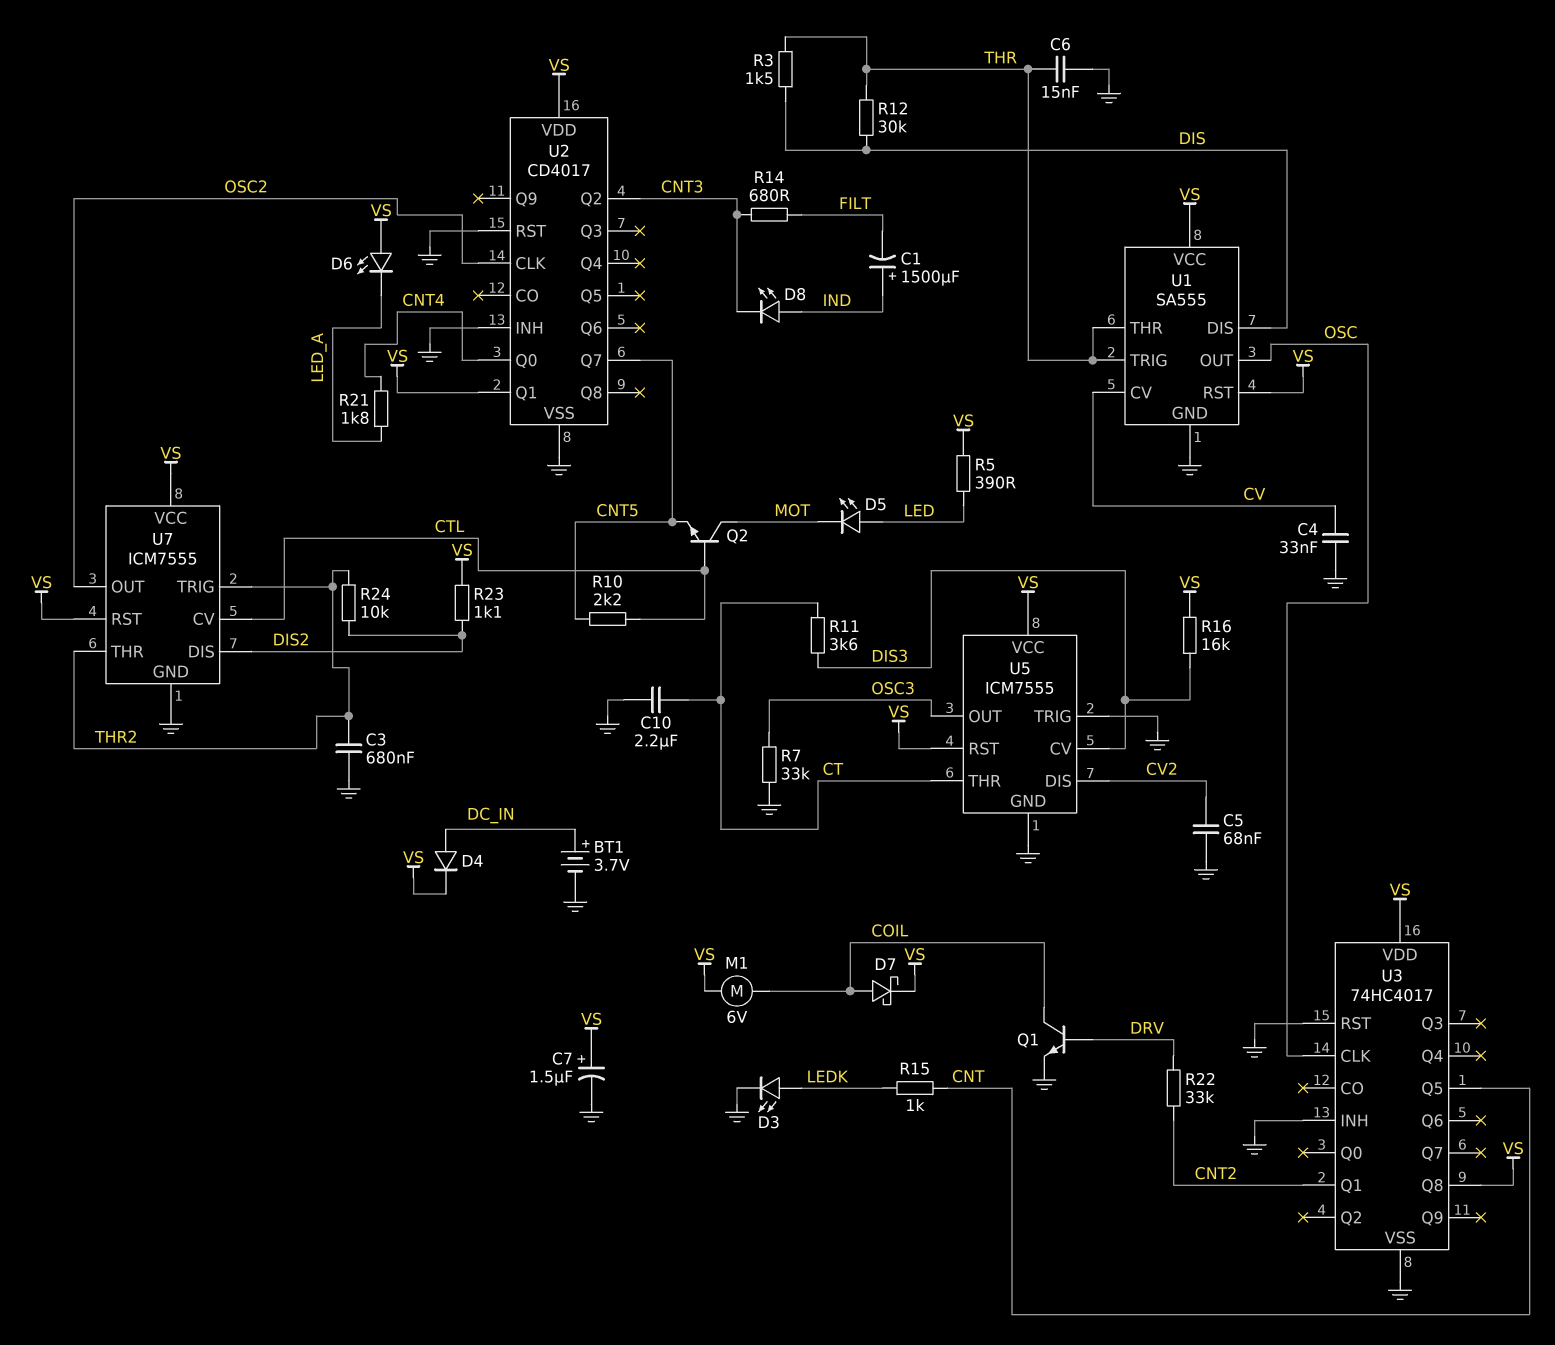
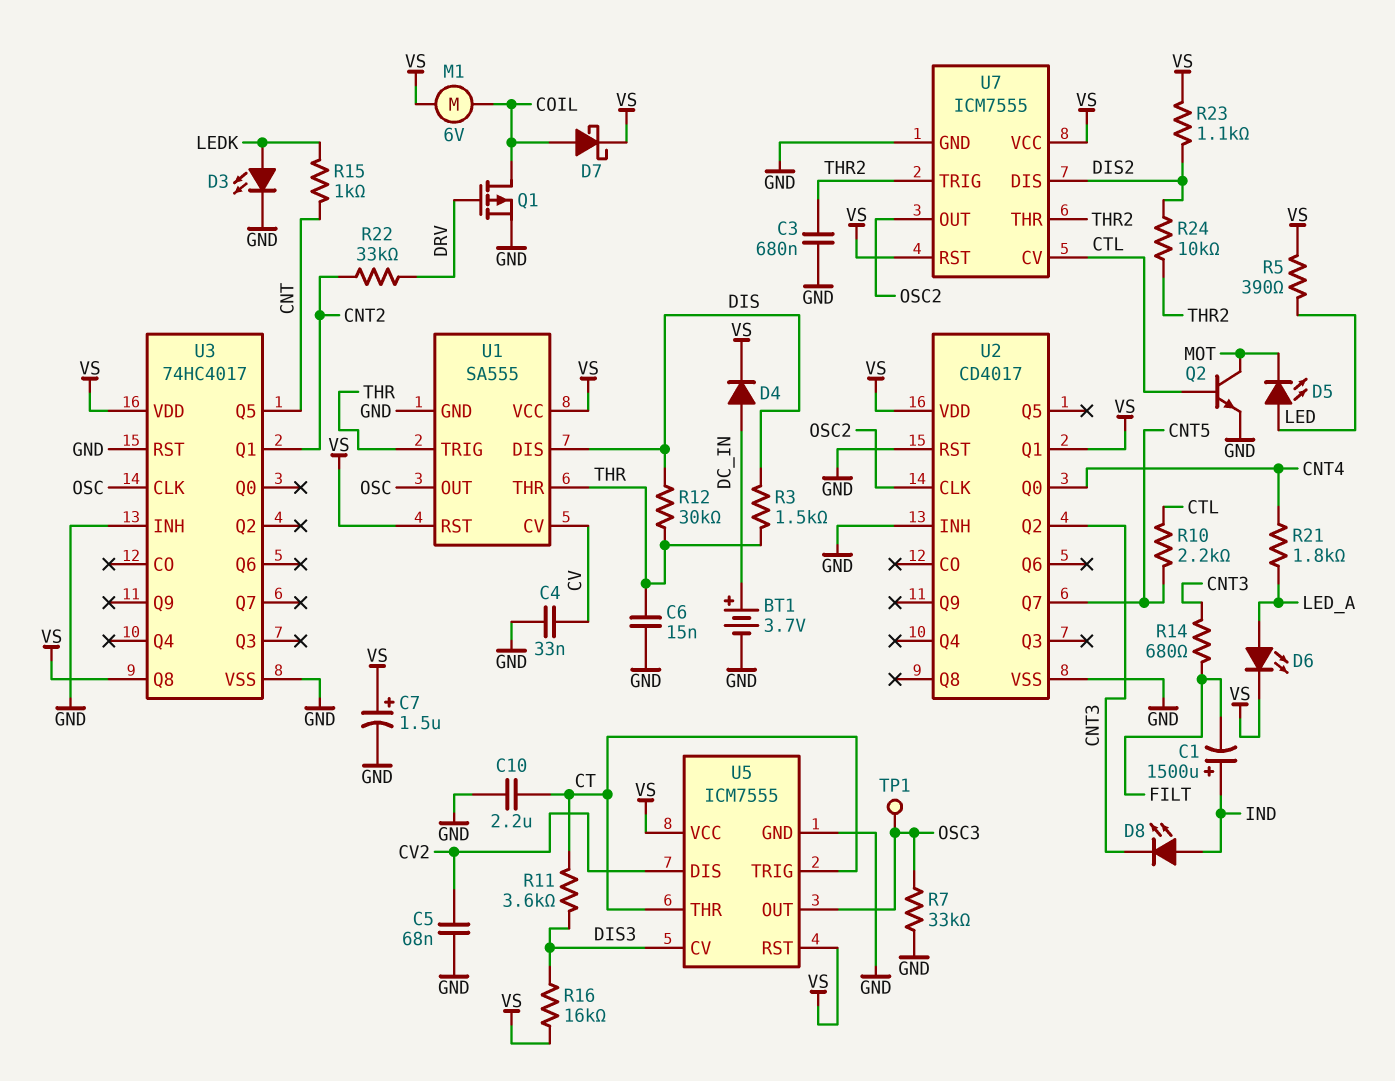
D6: LED (A VS, K LED_A) -> LED (A LED_A, K VS)
Q1: NPN (B DRV, C COIL, E GND) -> PMOS (G DRV, D COIL, S GND)
Q2: NPN (B CTL, C MOT, E CNT5) -> NPN (B CTL, C MOT, E GND)
TP1: none -> test point (OSC3)
U5 pin TRIG: GND -> CT

